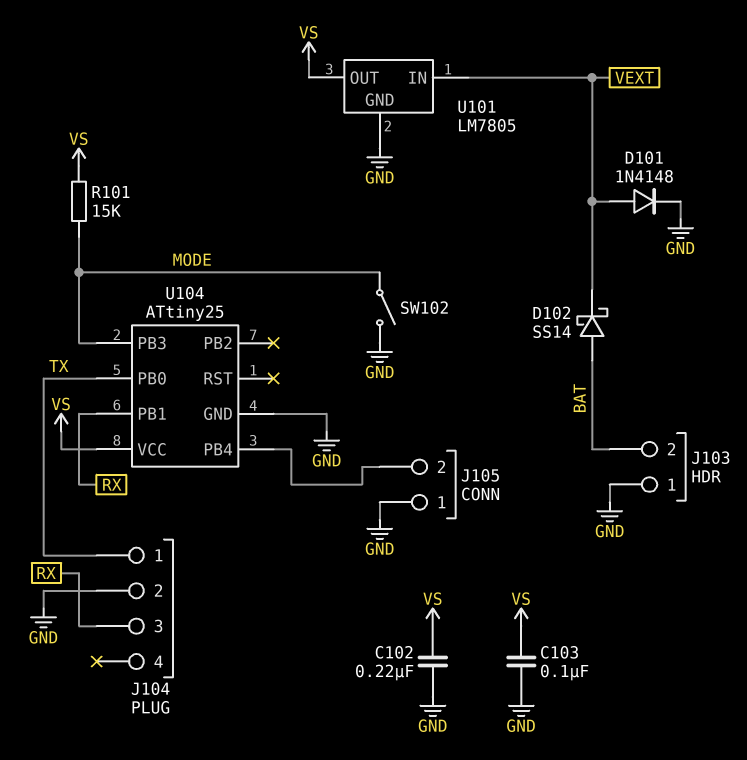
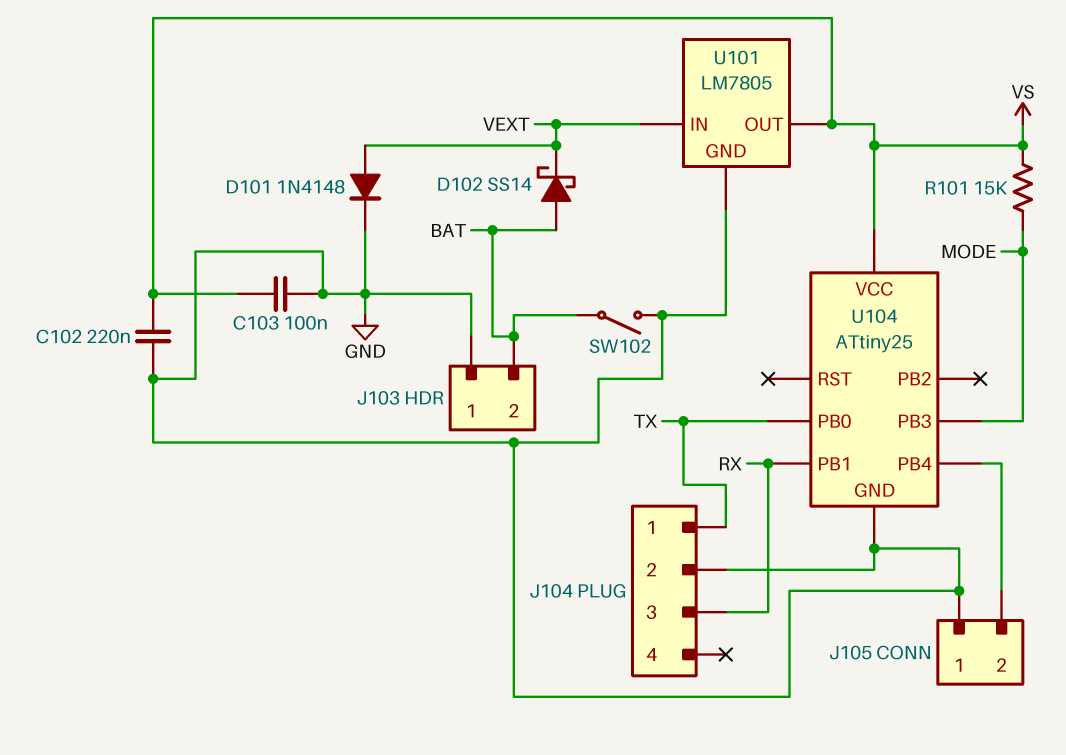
SW102: switch (GND, MODE) -> switch (BAT, GND)

